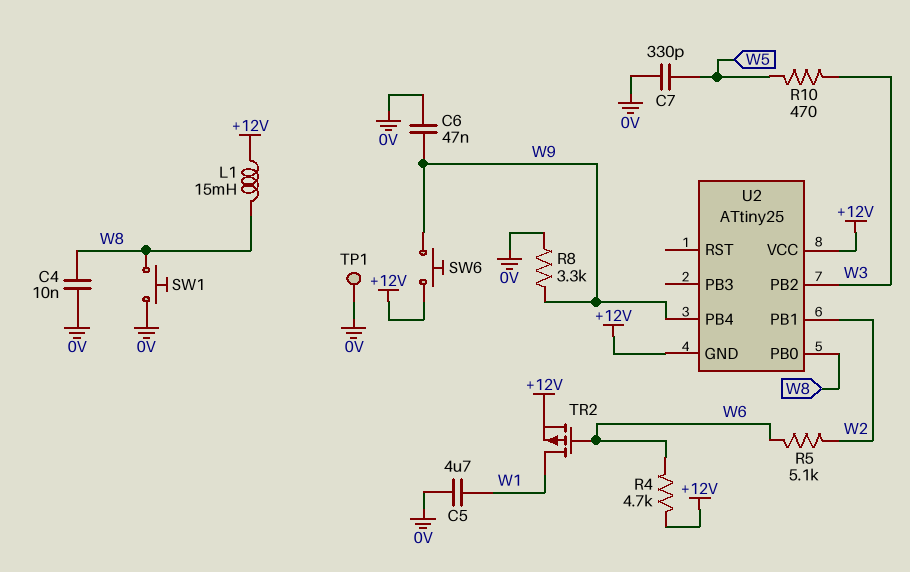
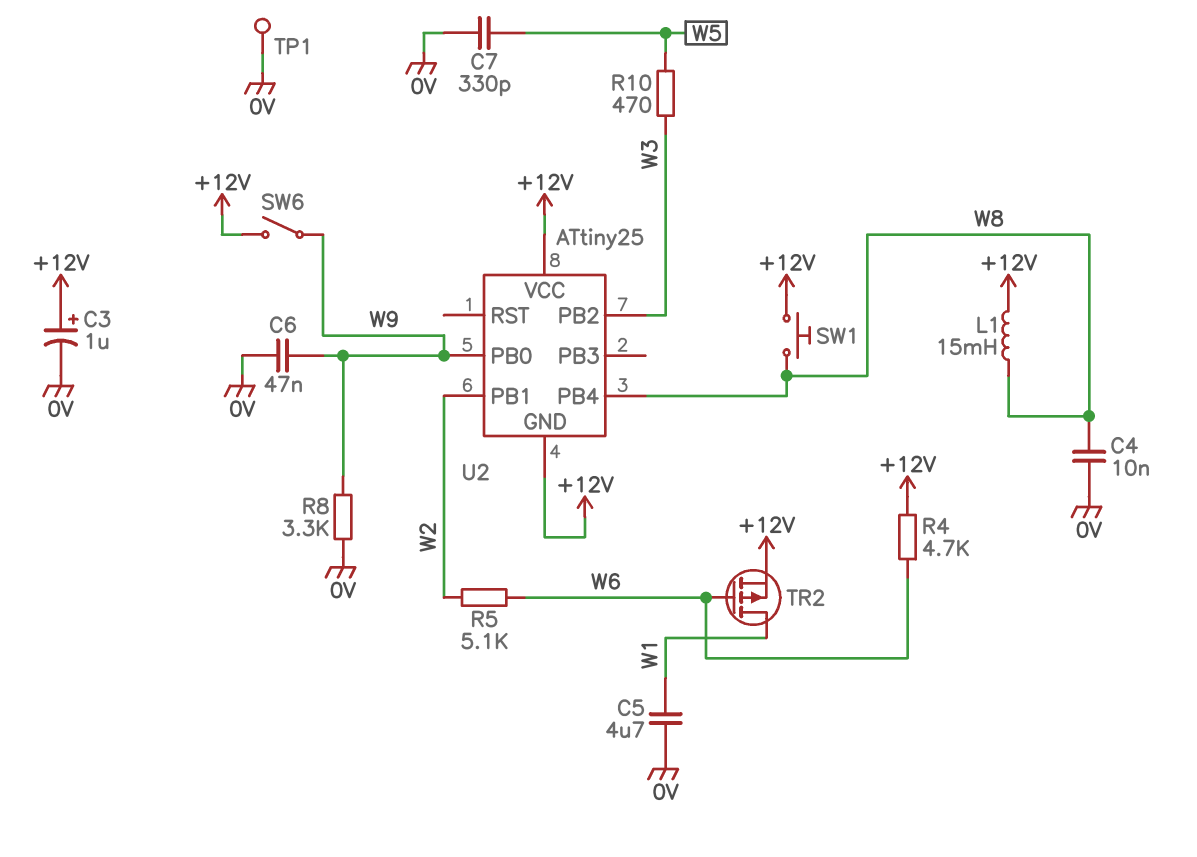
C3: none -> 1uF (plus +12V, minus 0V)
SW1: button (0V, W8) -> button (+12V, W8)
SW6: button (+12V, W9) -> switch (+12V, W9)
U2 pin PB0: W8 -> W9
U2 pin PB4: W9 -> W8

